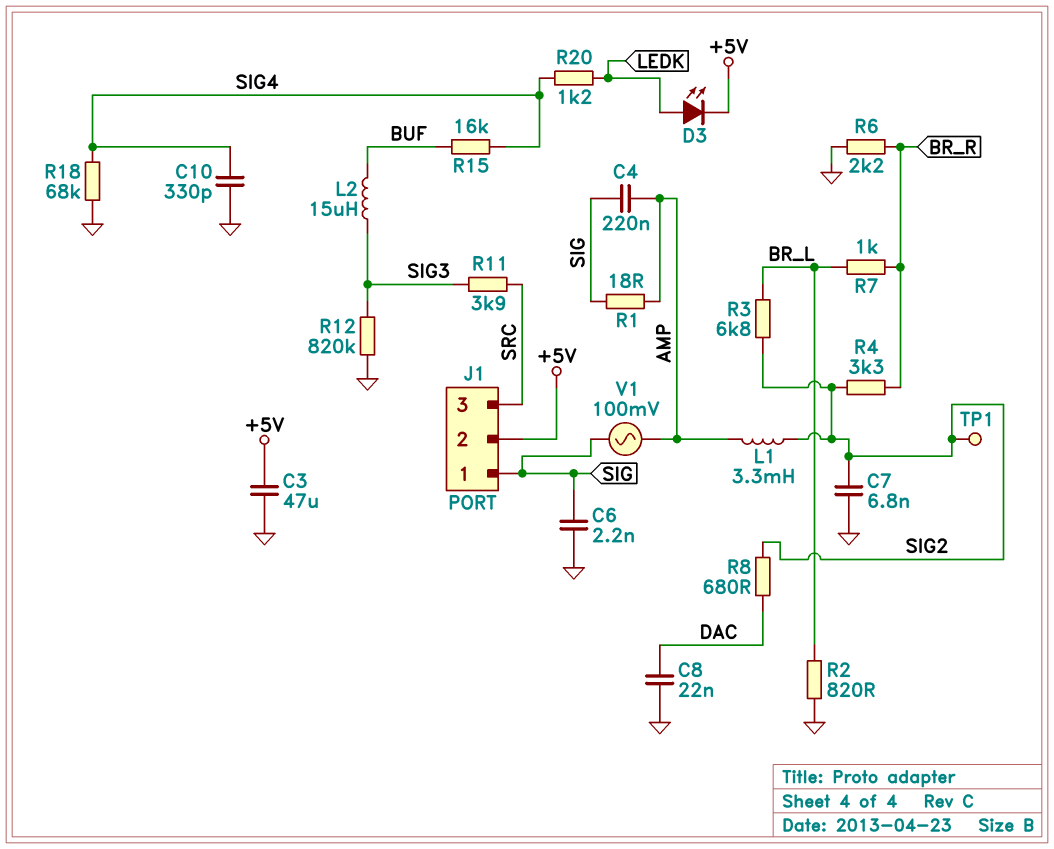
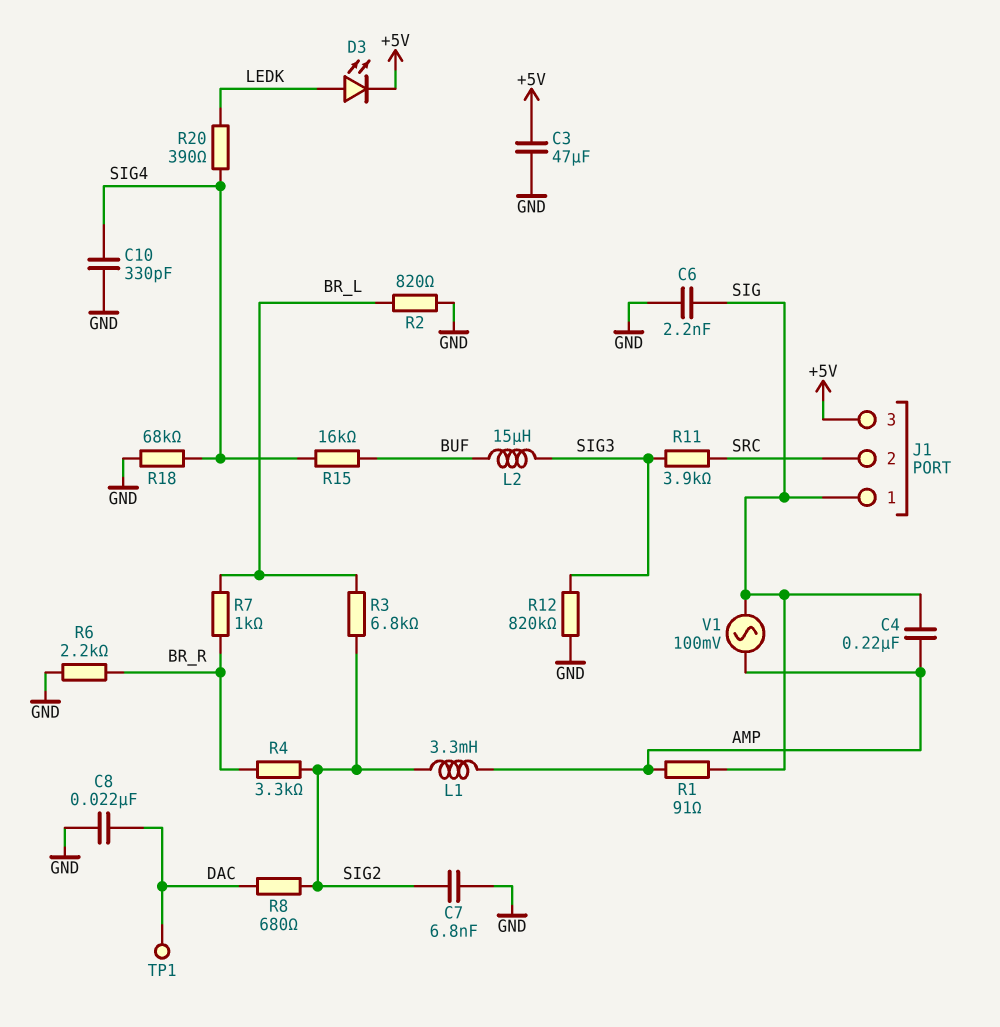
J1 pin 2: +5V -> SRC
J1 pin 3: SRC -> +5V
R1: 18 (AMP, SIG) -> 91 (AMP, SIG)
R20: 1.2k (LEDK, SIG4) -> 390 (LEDK, SIG4)
TP1: test point (SIG2) -> test point (DAC)

